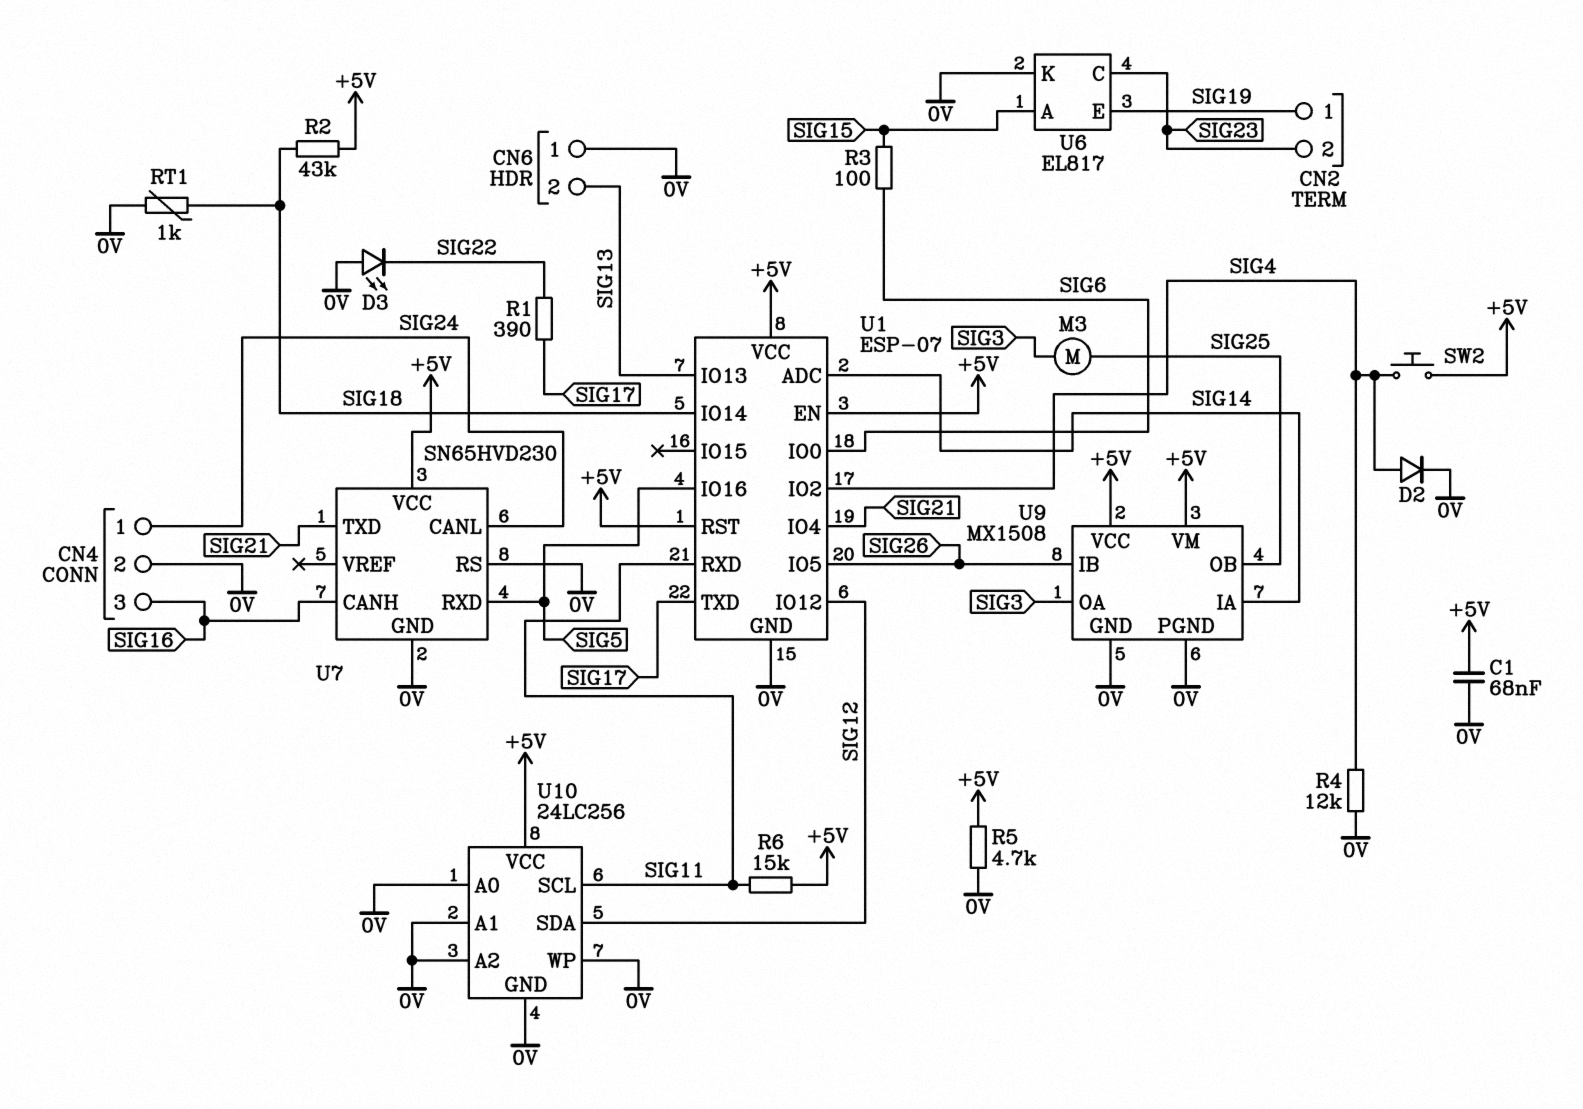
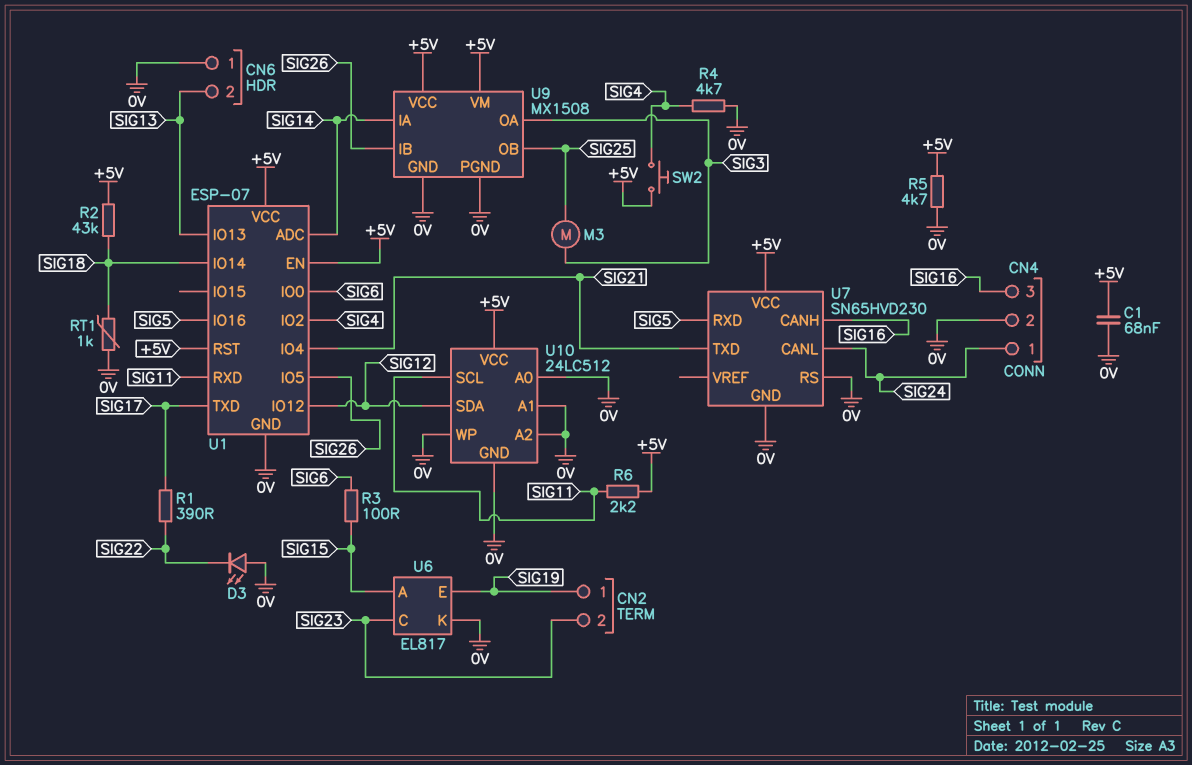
D2: diode (A SIG4, K 0V) -> none
R4: 12k (0V, SIG4) -> 4.7k (0V, SIG4)
R6: 15k (+5V, SIG11) -> 2.2k (+5V, SIG11)
U10: 24LC256 -> 24LC512

